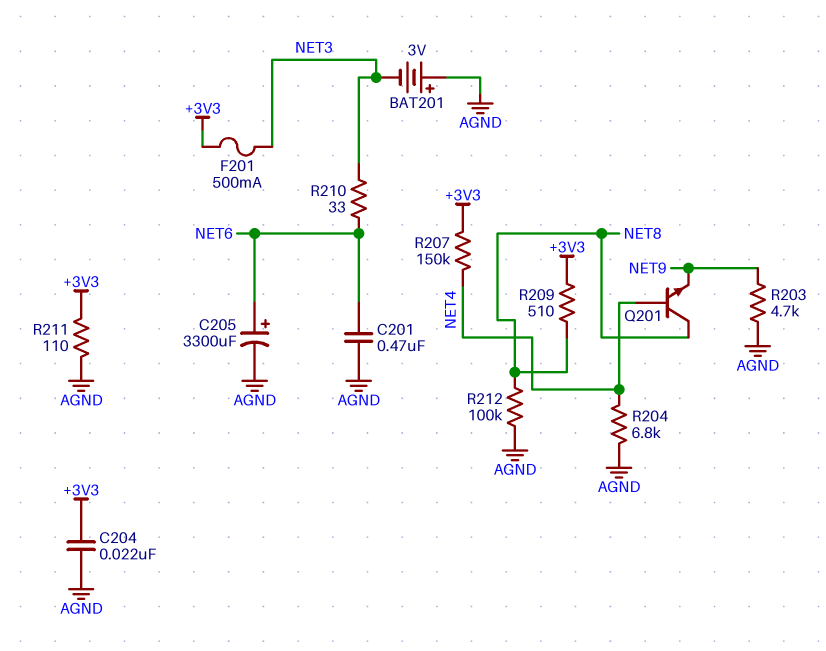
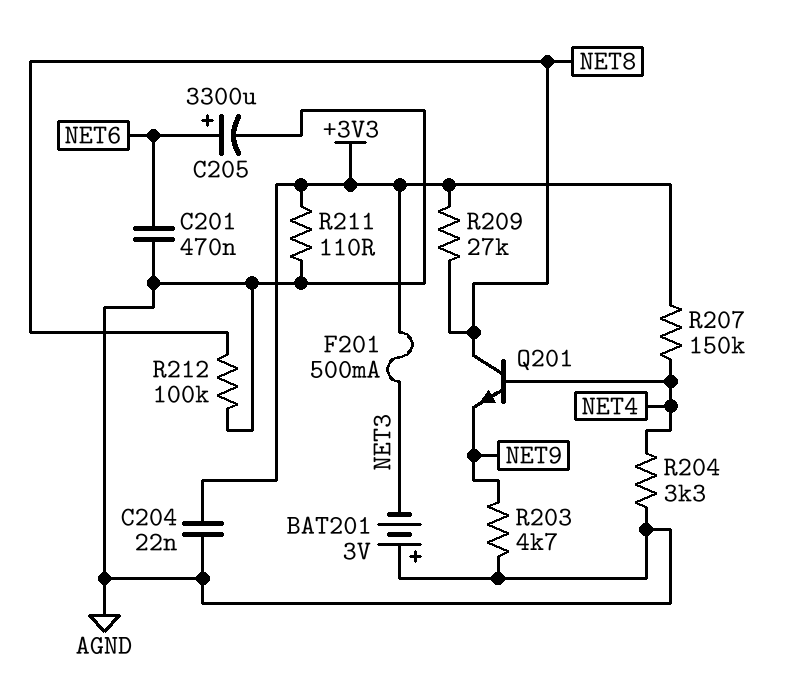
R204: 6.8k (AGND, NET4) -> 3.3k (AGND, NET4)
R209: 510 (+3V3, NET8) -> 27k (+3V3, NET8)
R210: 33 (NET3, NET6) -> none

